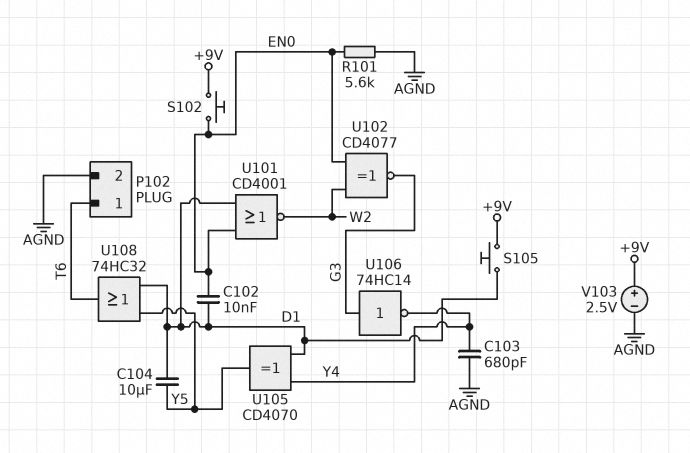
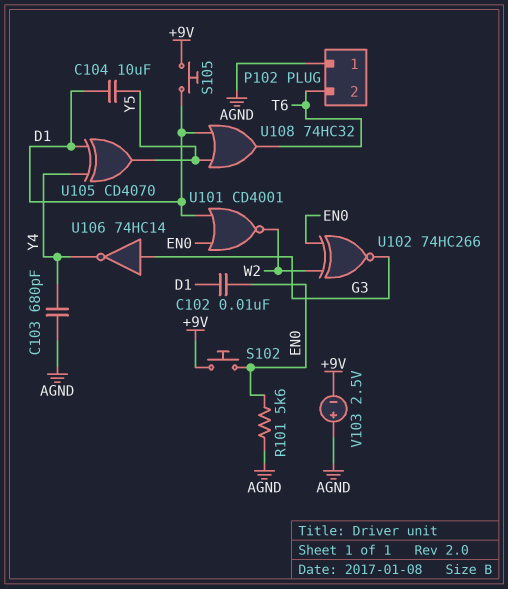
P102 pin 1: T6 -> AGND
P102 pin 2: AGND -> T6
U102: XNOR CD4077 (in EN0, in W2, out G3) -> XNOR 74HC266 (in EN0, in W2, out G3)
V103: 2.5V (plus +9V, minus AGND) -> 2.5V (plus AGND, minus +9V)

